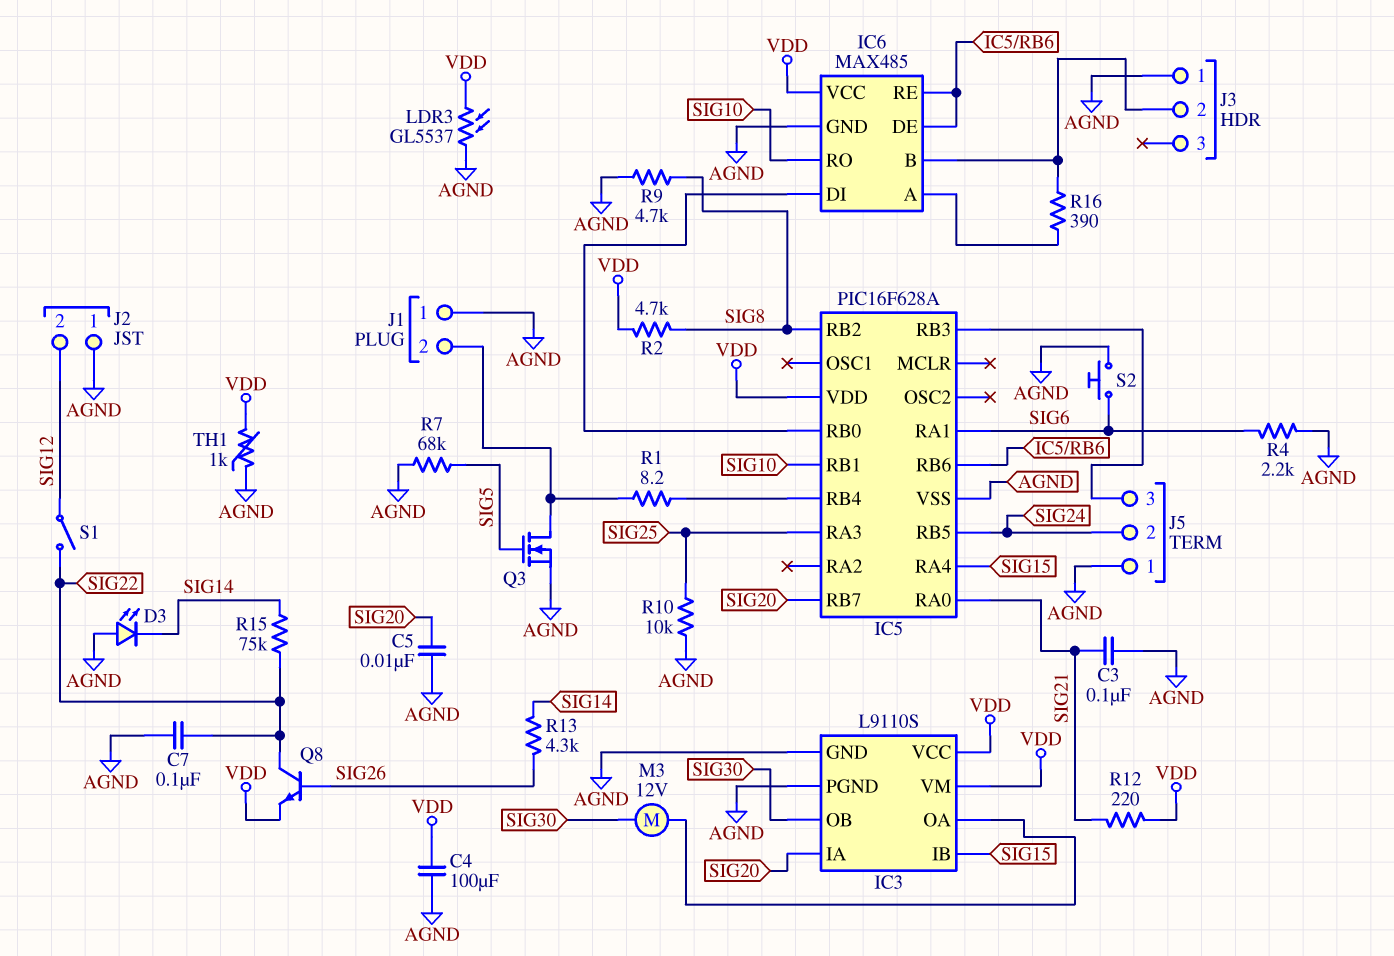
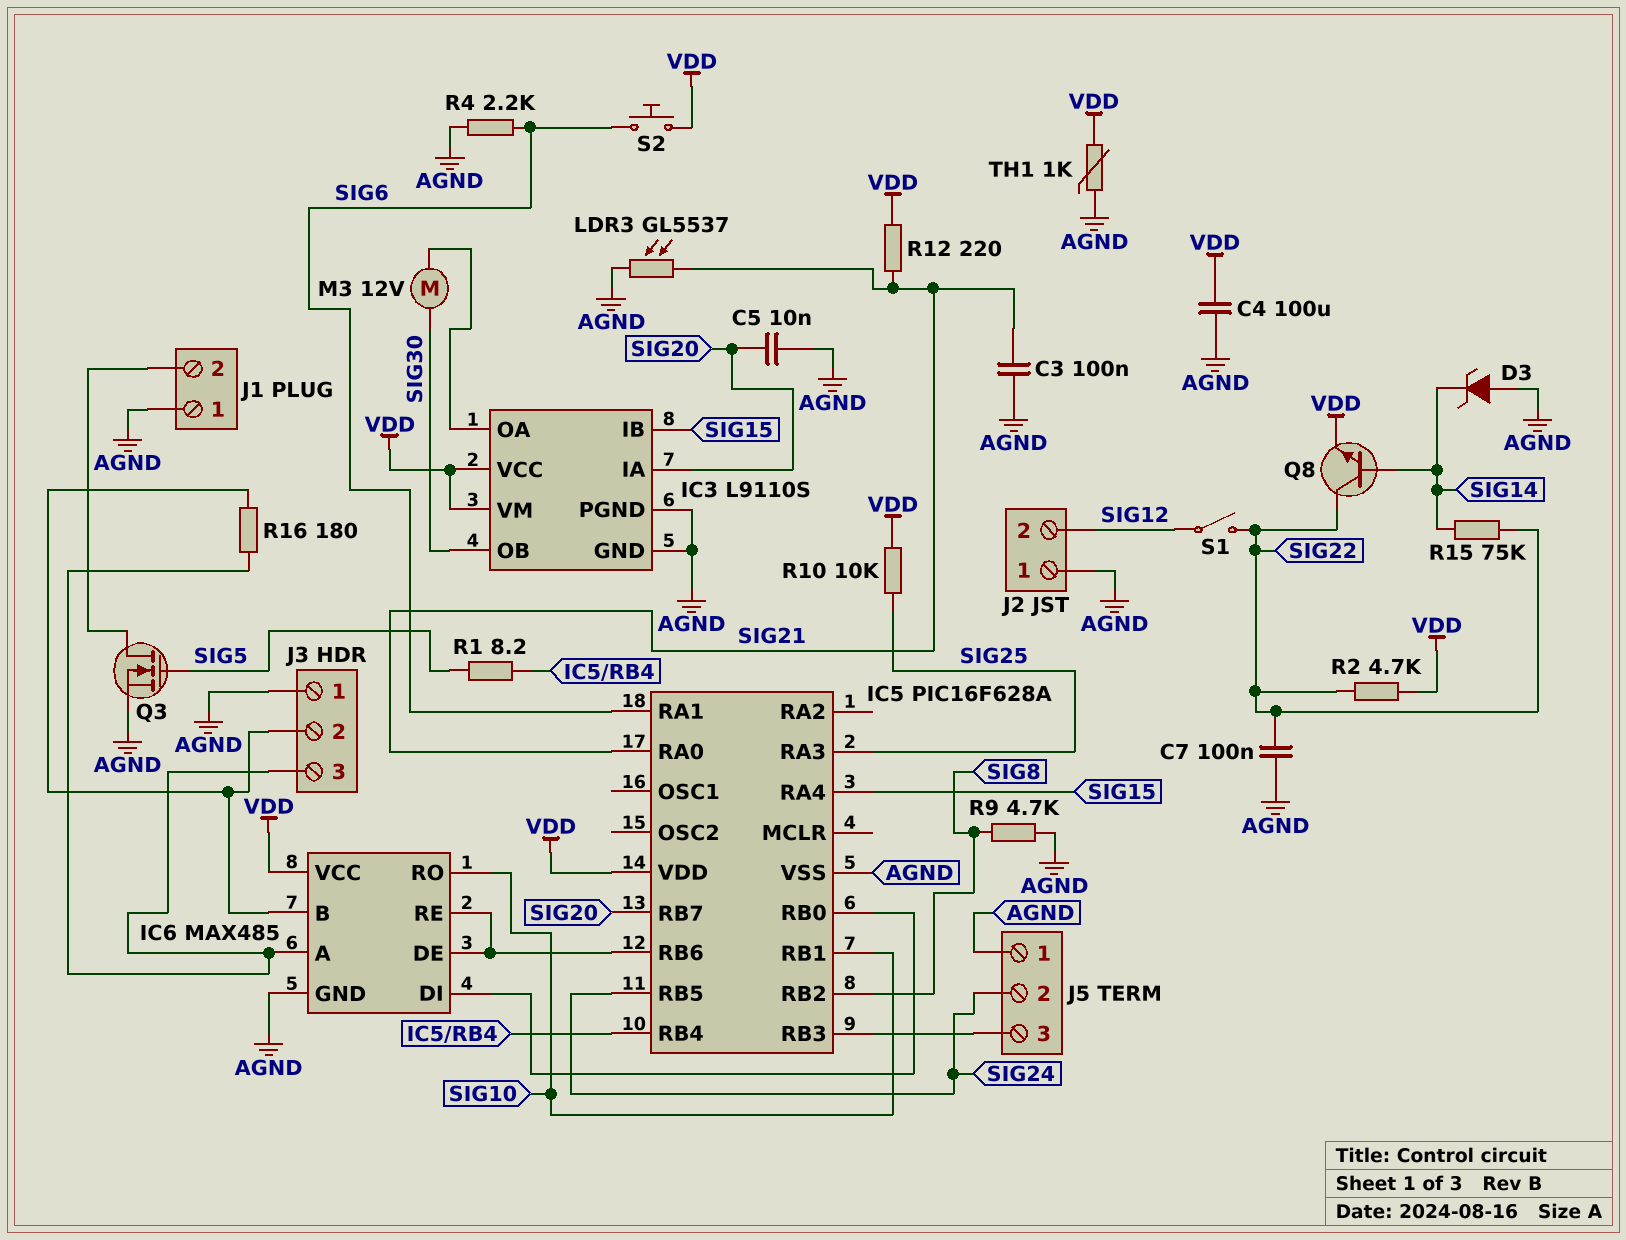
D3: LED (A AGND, K SIG14) -> zener (A AGND, K SIG14)
J3 pin 3: none -> IC6/A
LDR3: GL5537 (AGND, VDD) -> GL5537 (AGND, SIG21)
Q8: NPN (B SIG26, C SIG22, E VDD) -> NPN (B SIG14, C SIG22, E VDD)
R1: 8.2 (IC5/RB4, J1/2) -> 8.2 (IC5/RB4, SIG5)
R2: 4.7k (SIG8, VDD) -> 4.7k (SIG22, VDD)
R7: 68k (AGND, SIG5) -> none
R10: 10k (AGND, SIG25) -> 10k (SIG25, VDD)
R13: 4.3k (SIG14, SIG26) -> none
R16: 390 (IC6/A, IC6/B) -> 180 (IC6/A, IC6/B)
S2: button (AGND, SIG6) -> button (SIG6, VDD)

